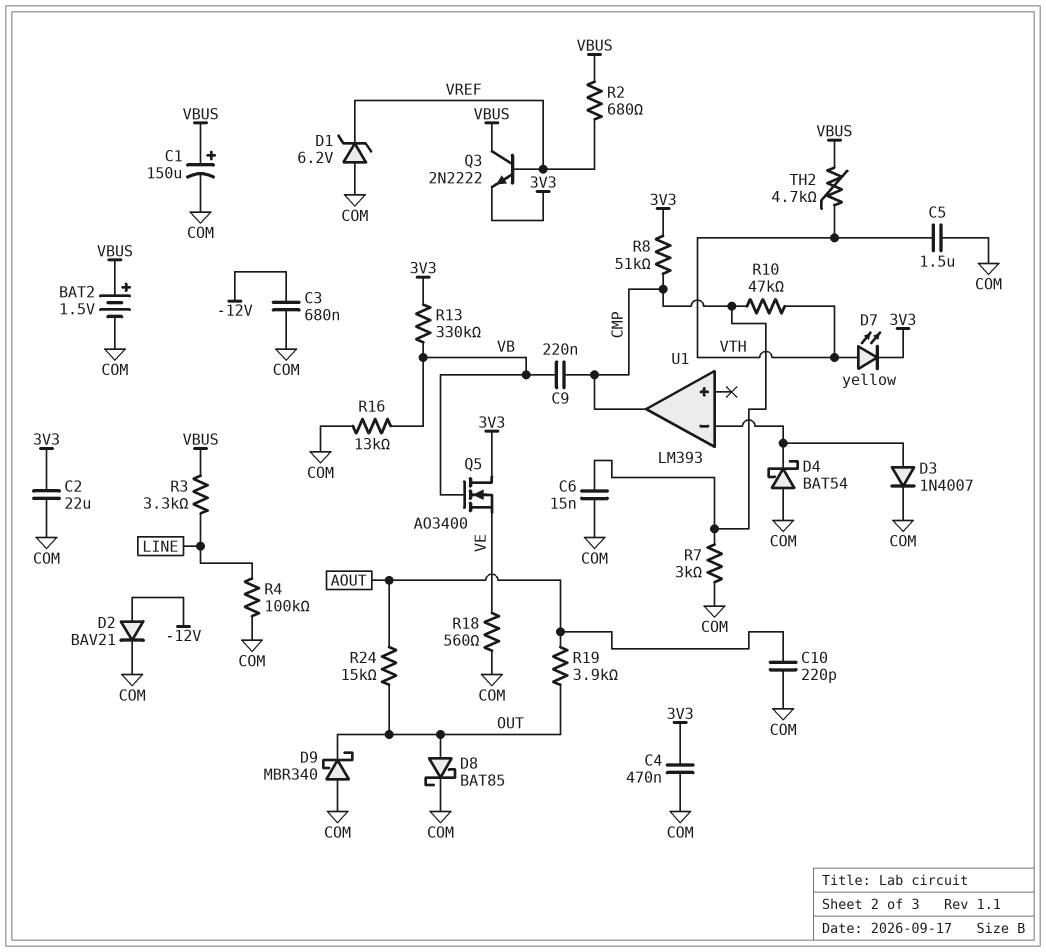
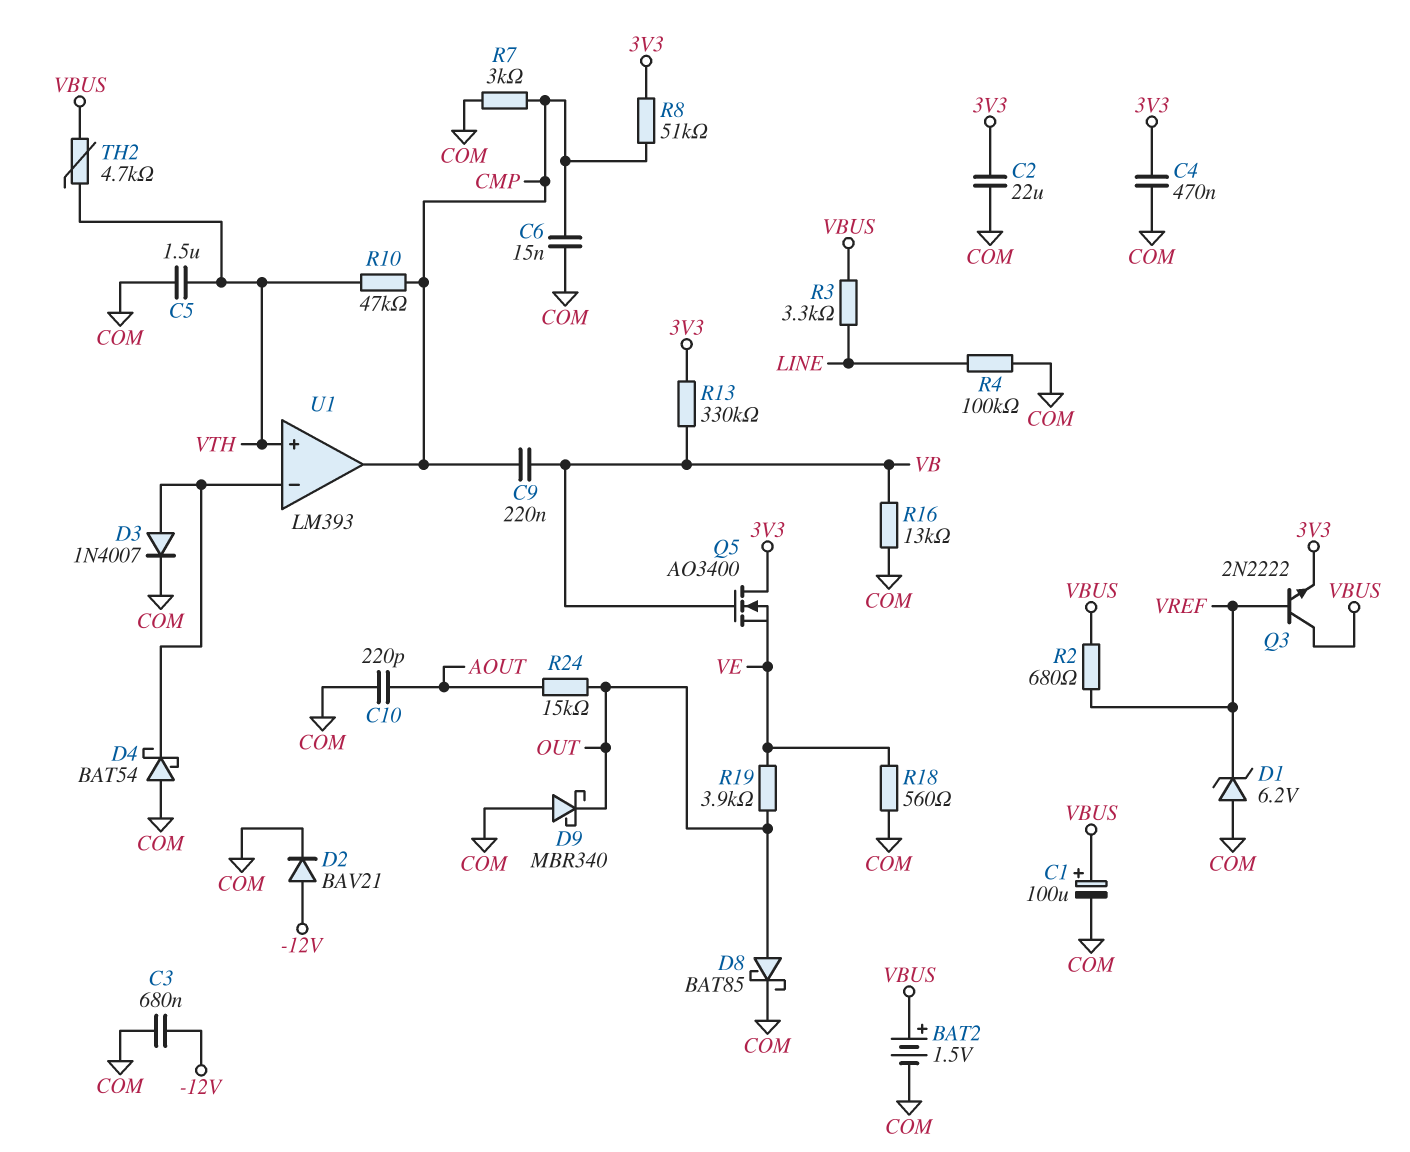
C1: 150uF (plus VBUS, minus COM) -> 100uF (plus VBUS, minus COM)
D7: LED yellow (A VTH, K 3V3) -> none
R19: 3.9k (AOUT, OUT) -> 3.9k (OUT, VE)
U1 pin in+: none -> VTH

